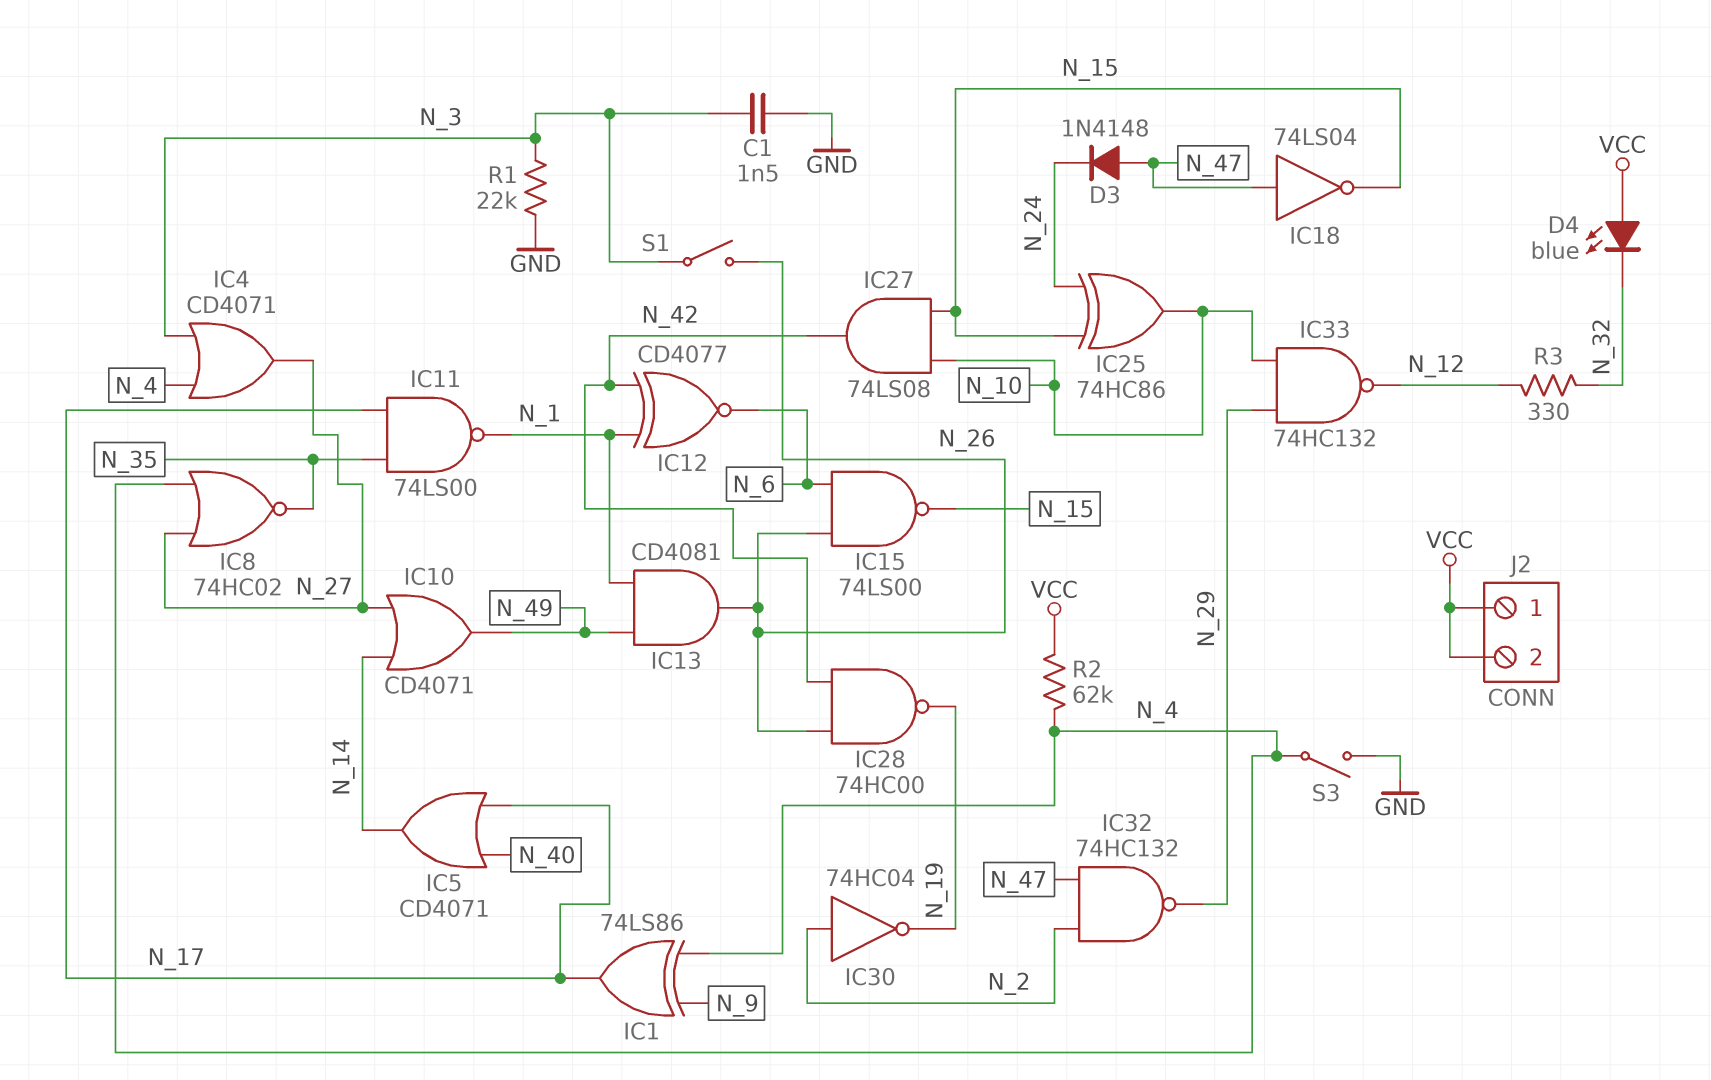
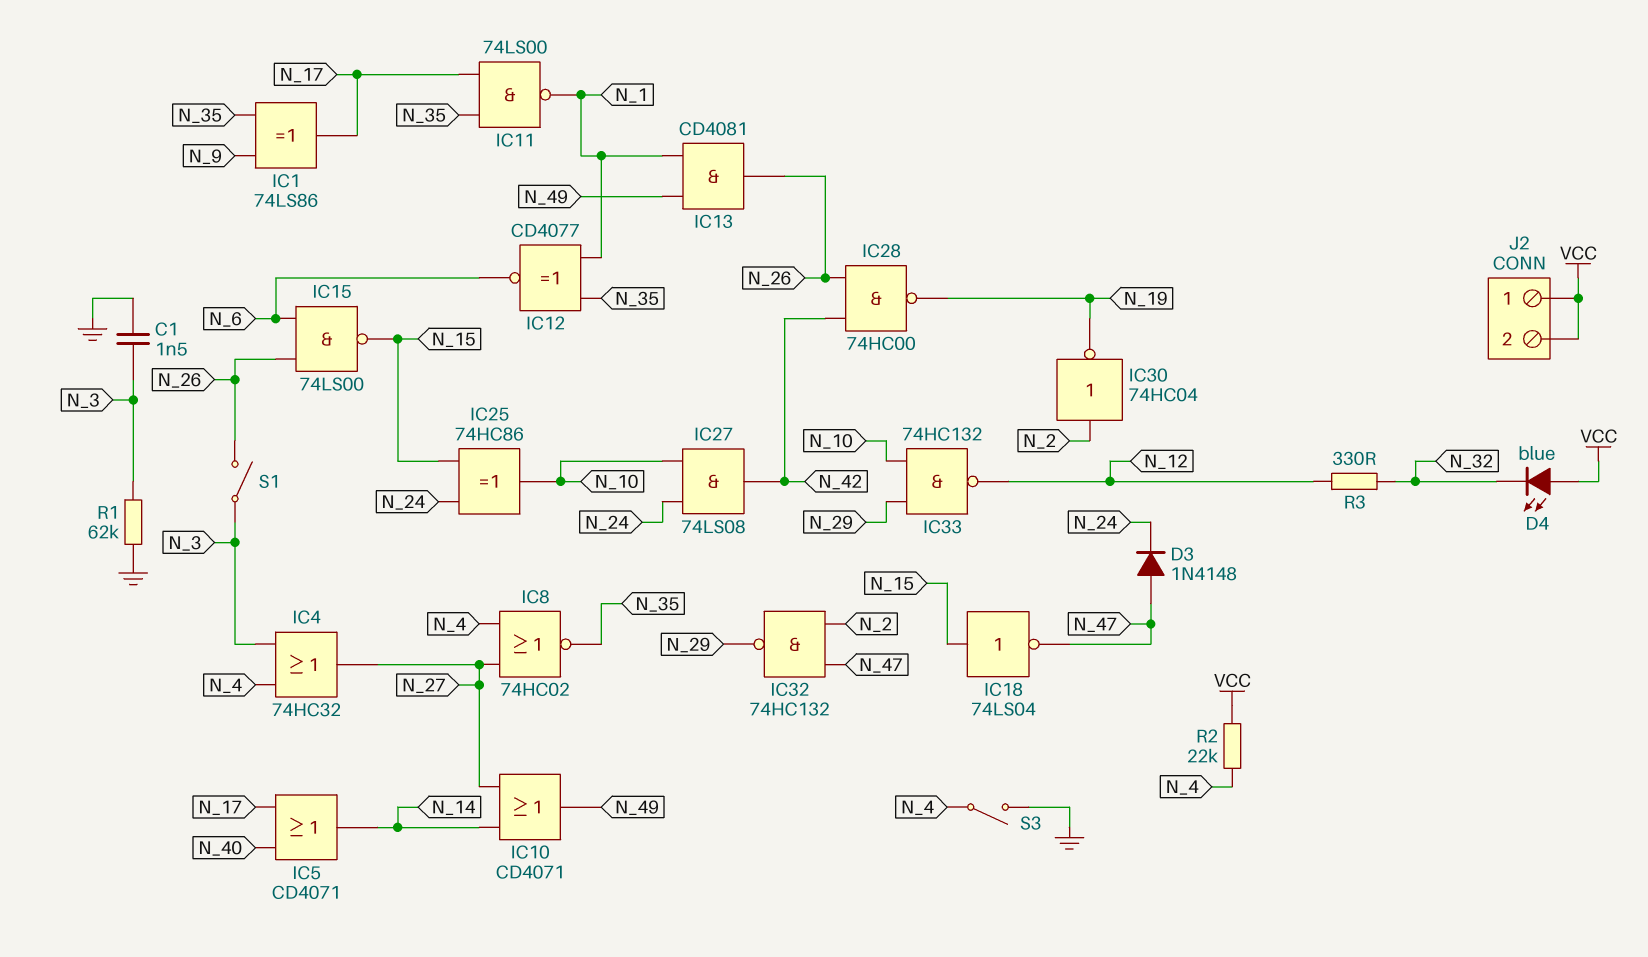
IC1: XOR 74LS86 (in N_4, in N_9, out N_17) -> XOR 74LS86 (in N_9, in N_35, out N_17)
IC4: OR CD4071 (in N_3, in N_4, out N_27) -> OR 74HC32 (in N_3, in N_4, out N_27)
IC12: XNOR CD4077 (in N_1, in N_42, out N_6) -> XNOR CD4077 (in N_1, in N_35, out N_6)
IC18: NOT 74LS04 (in N_47, out N_15) -> NOT 74LS04 (in N_15, out N_47)
IC27: AND 74LS08 (in N_10, in N_15, out N_42) -> AND 74LS08 (in N_10, in N_24, out N_42)
R1: 22k (GND, N_3) -> 62k (GND, N_3)
R2: 62k (N_4, VCC) -> 22k (N_4, VCC)

